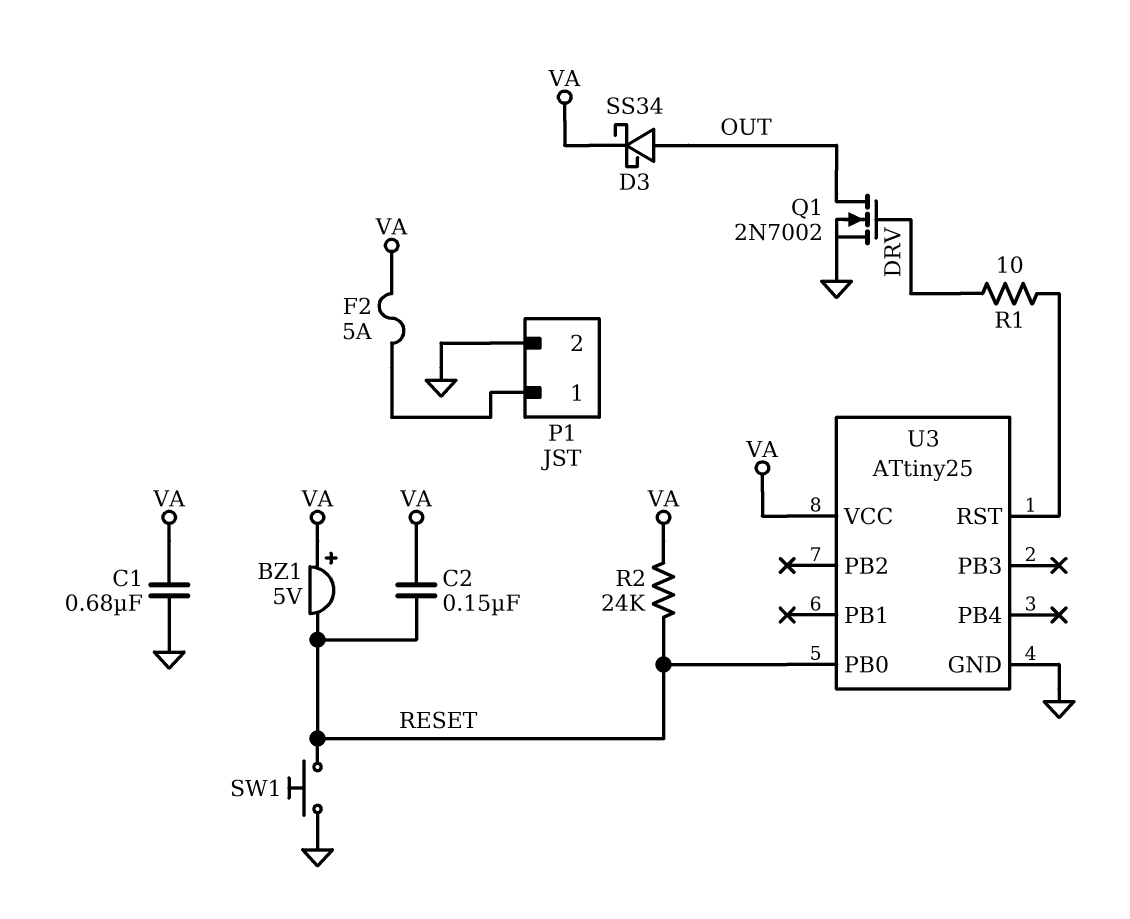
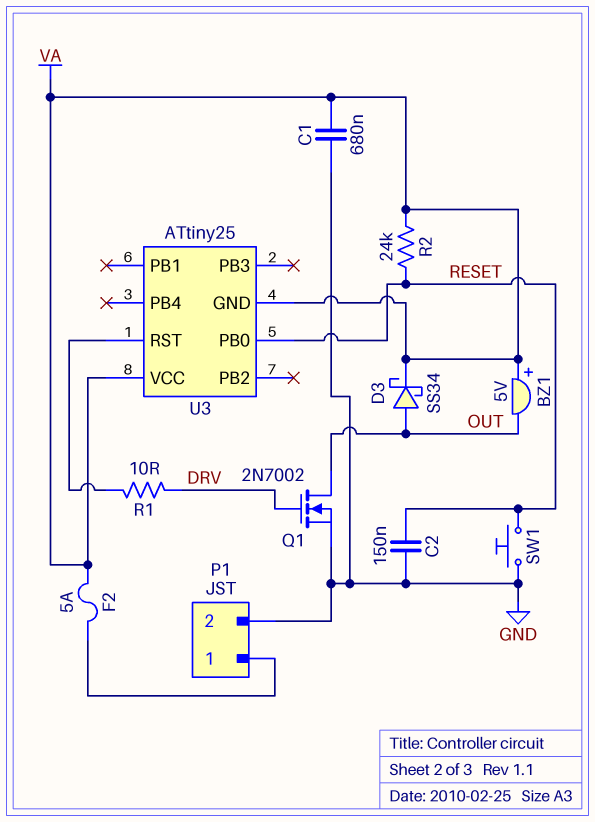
BZ1: buzzer 5V (plus VA, minus RESET) -> buzzer 5V (plus VA, minus OUT)
C2: 150nF (RESET, VA) -> 150nF (GND, RESET)
U3 pin GND: GND -> VA

